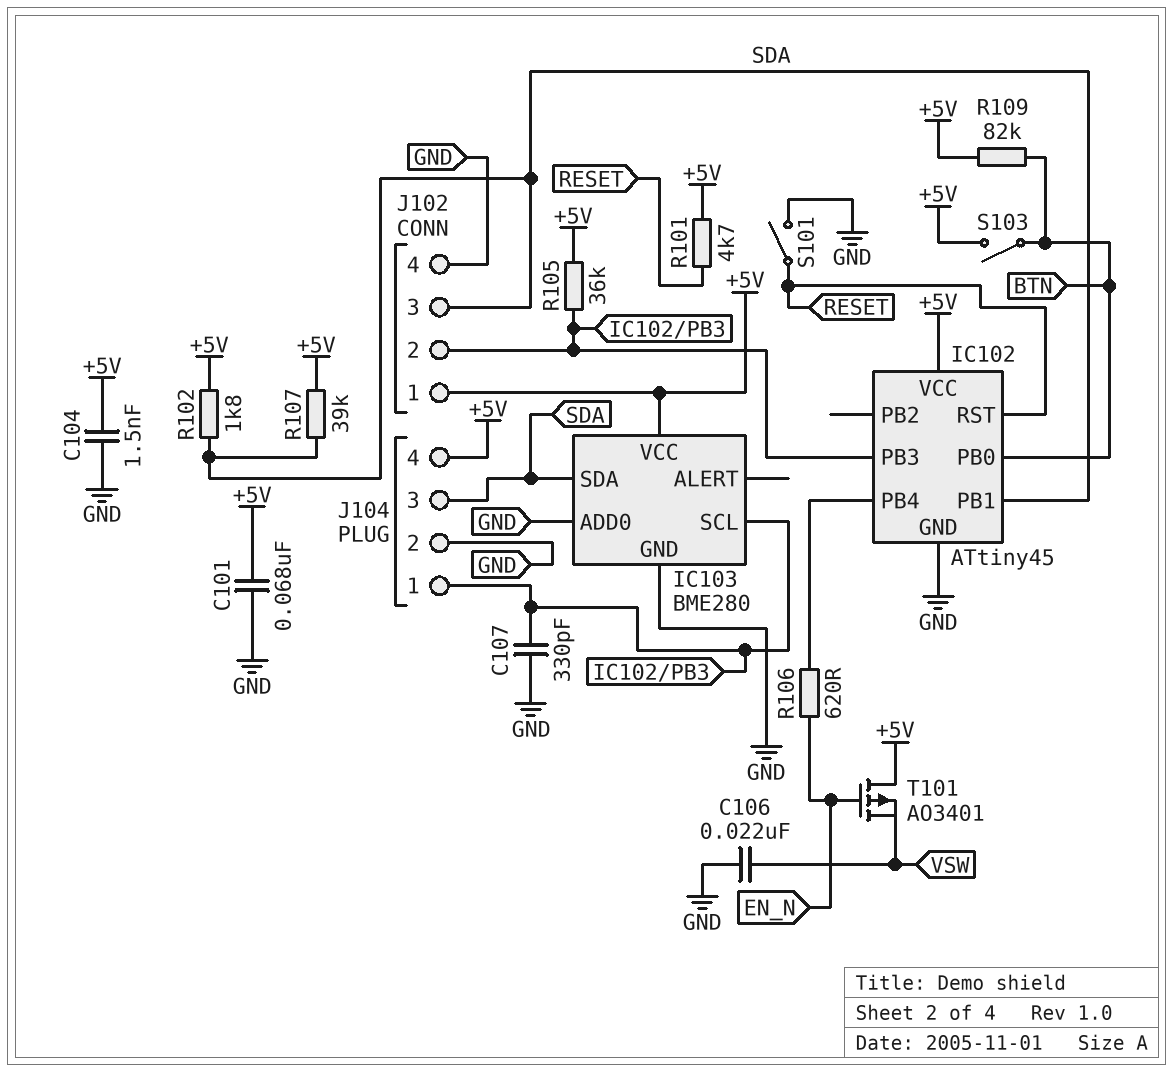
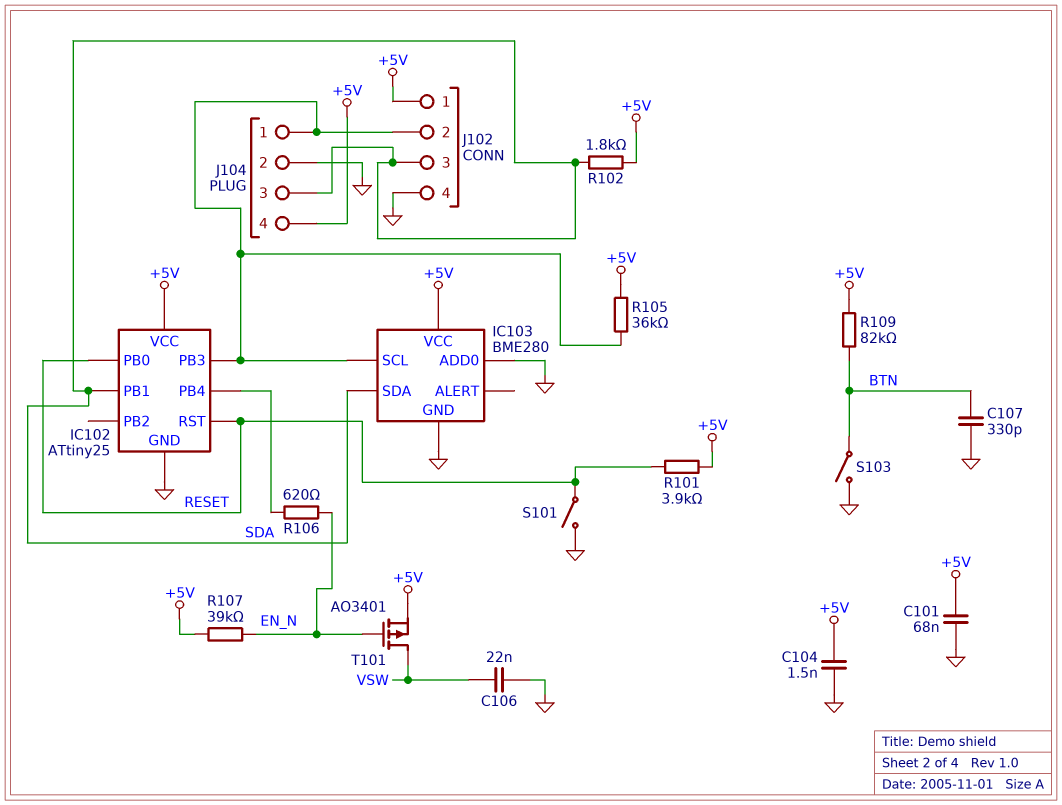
C107: 330pF (GND, IC102/PB3) -> 330pF (BTN, GND)
IC102: ATtiny45 -> ATtiny25
IC102 pin PB0: BTN -> RESET
R101: 4.7k (+5V, RESET) -> 3.9k (+5V, RESET)
R107: 39k (+5V, SDA) -> 39k (+5V, EN_N)
S103: switch (+5V, BTN) -> switch (BTN, GND)
T101: PMOS AO3401 (G EN_N, D +5V, S VSW) -> PMOS AO3401 (G EN_N, D VSW, S +5V)

